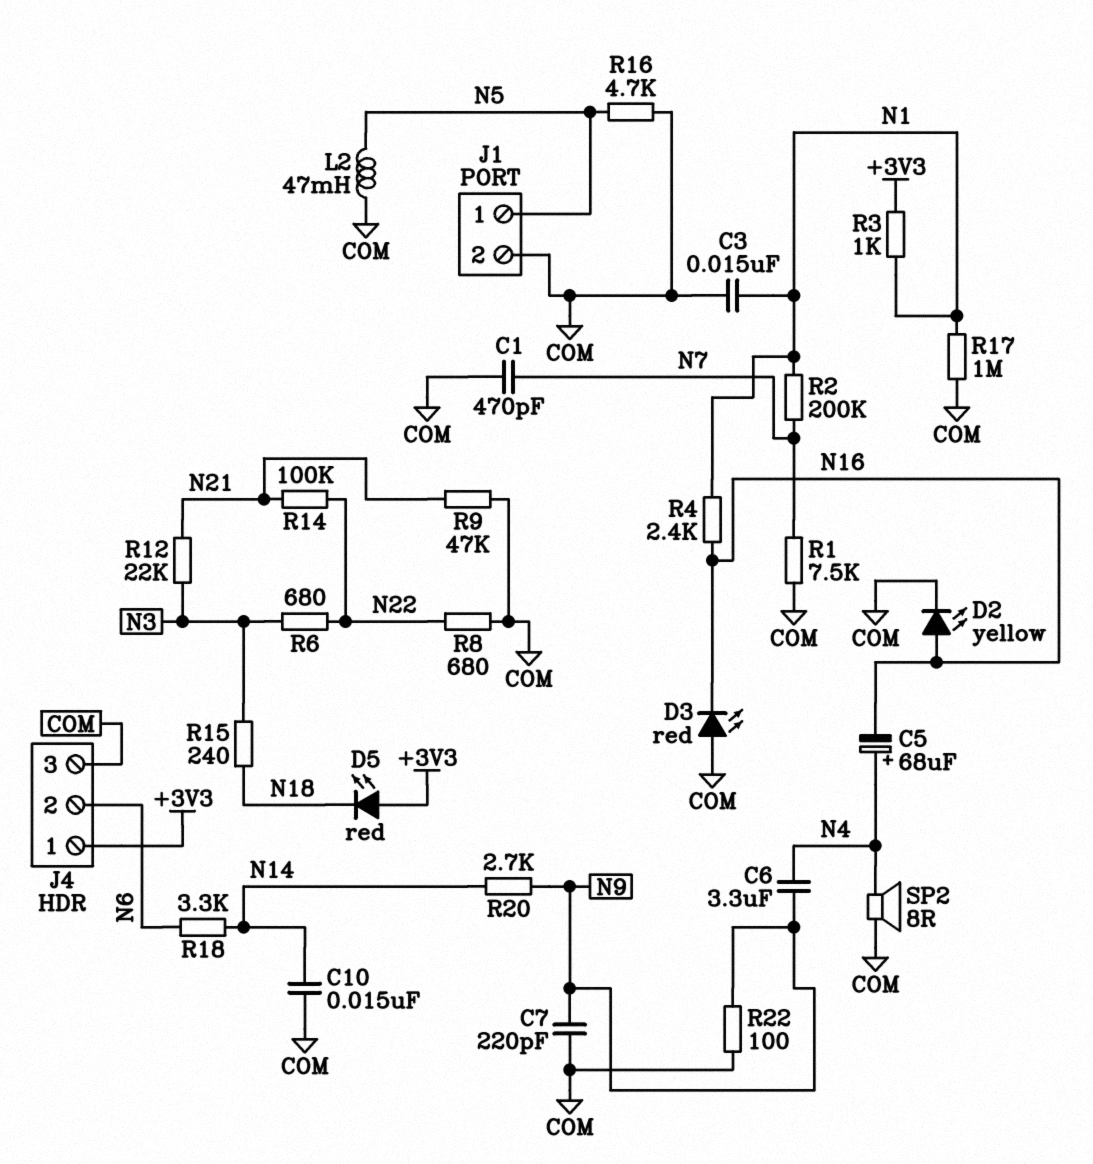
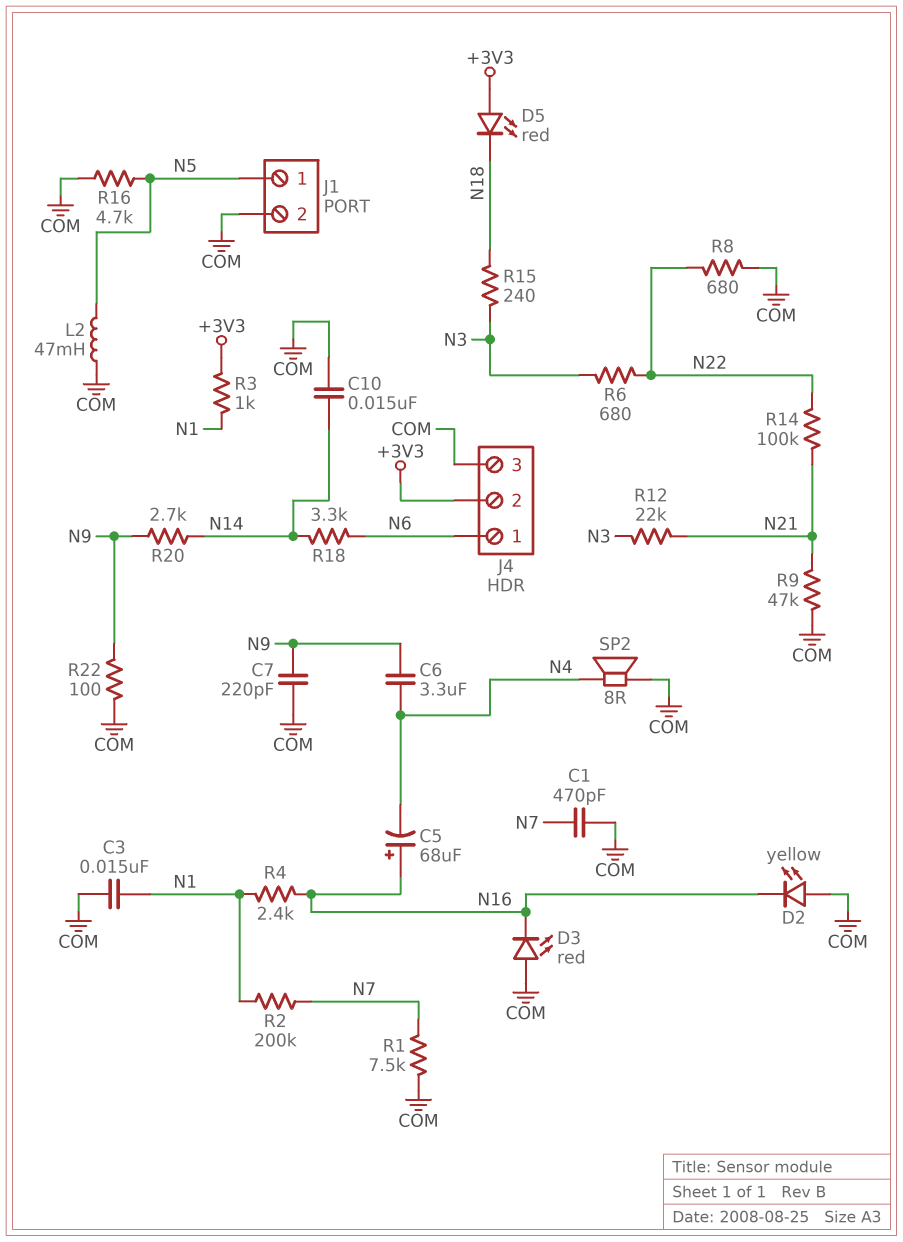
C5: 68uF (plus N4, minus N16) -> 68uF (plus N16, minus N4)
D2: LED yellow (A N16, K COM) -> LED yellow (A COM, K N16)
J4 pin 1: +3V3 -> N6
J4 pin 2: N6 -> +3V3
R17: 1M (COM, N1) -> none

